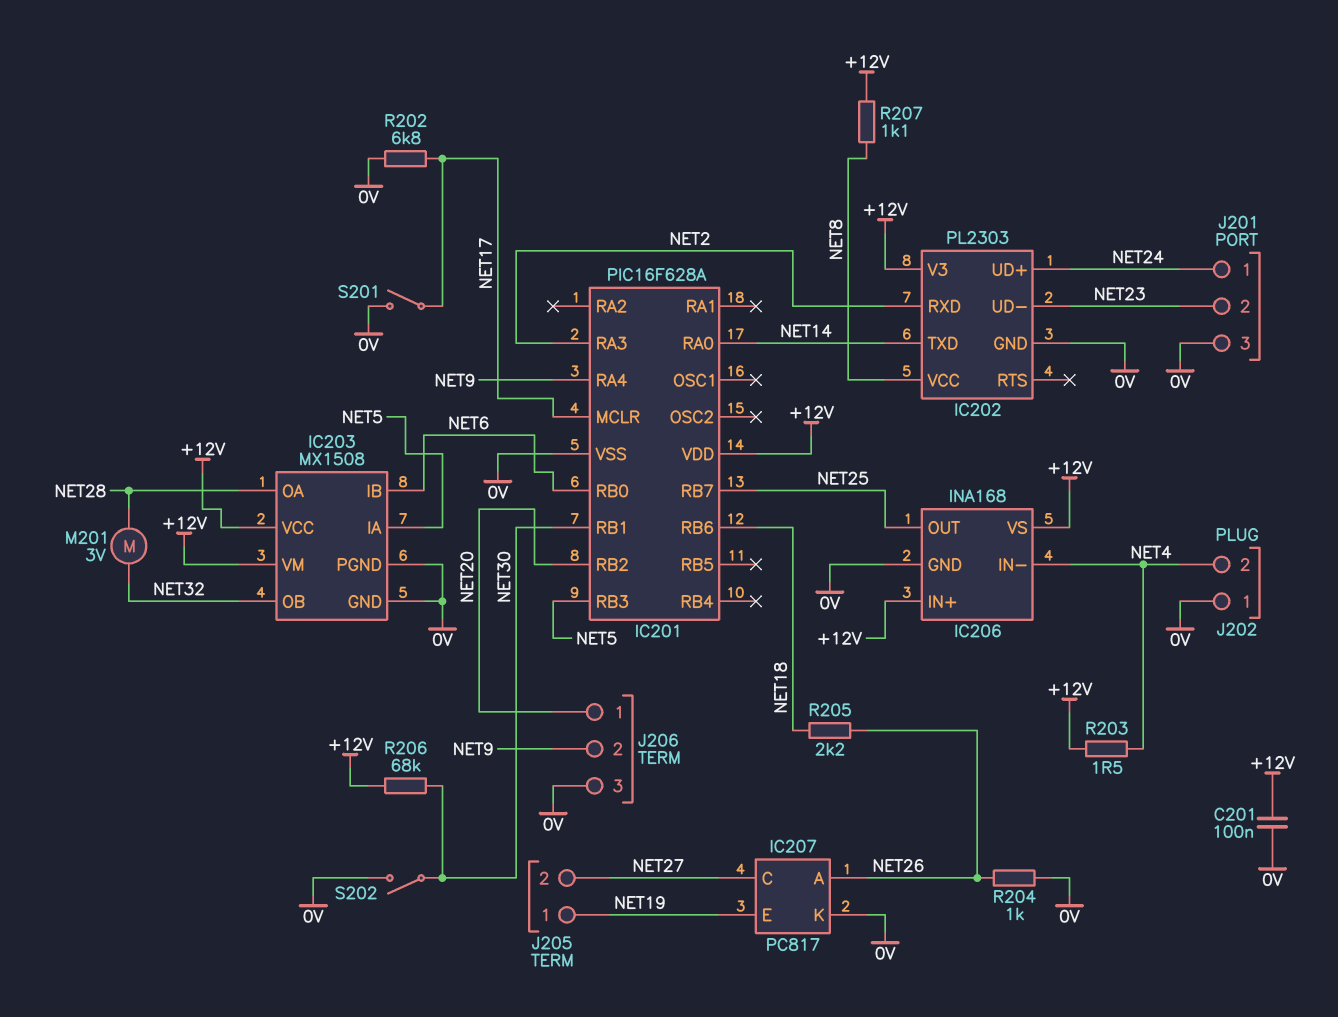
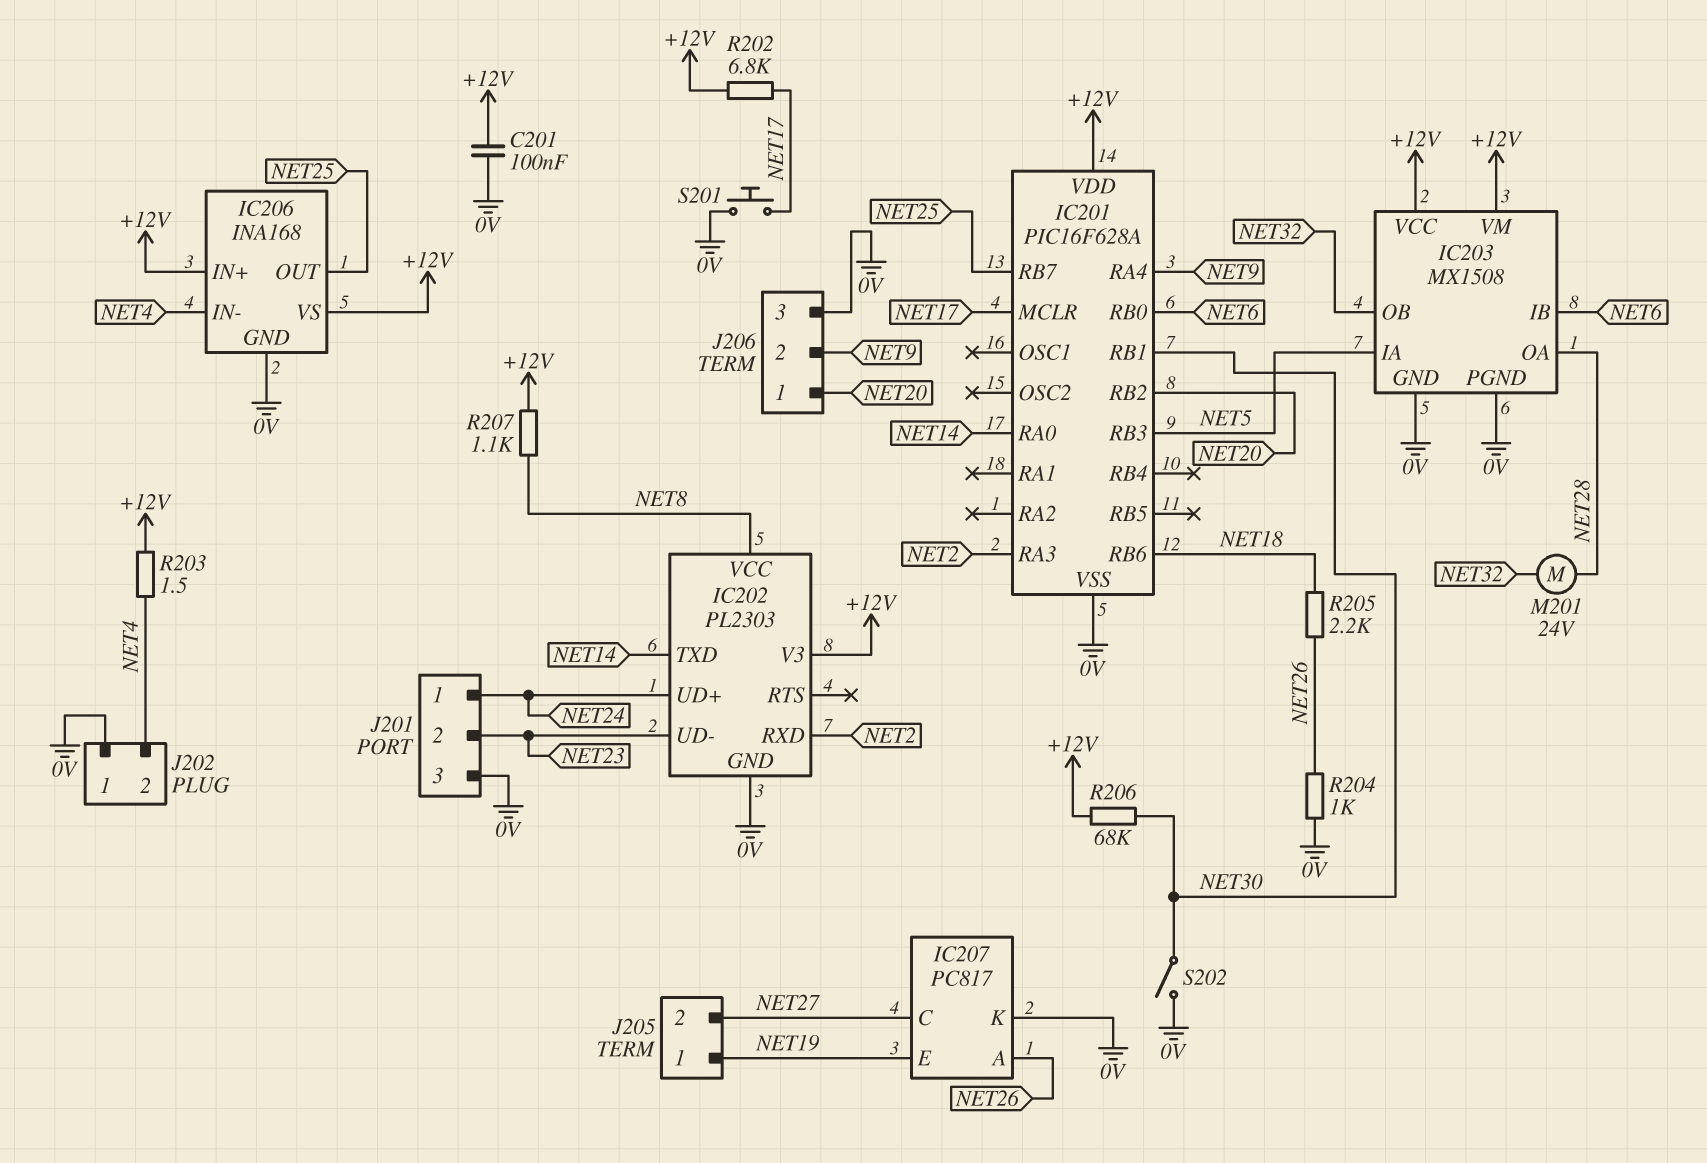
M201: motor 3V (NET28, NET32) -> motor 24V (NET28, NET32)
R202: 6.8k (0V, NET17) -> 6.8k (+12V, NET17)
S201: switch (0V, NET17) -> button (0V, NET17)

